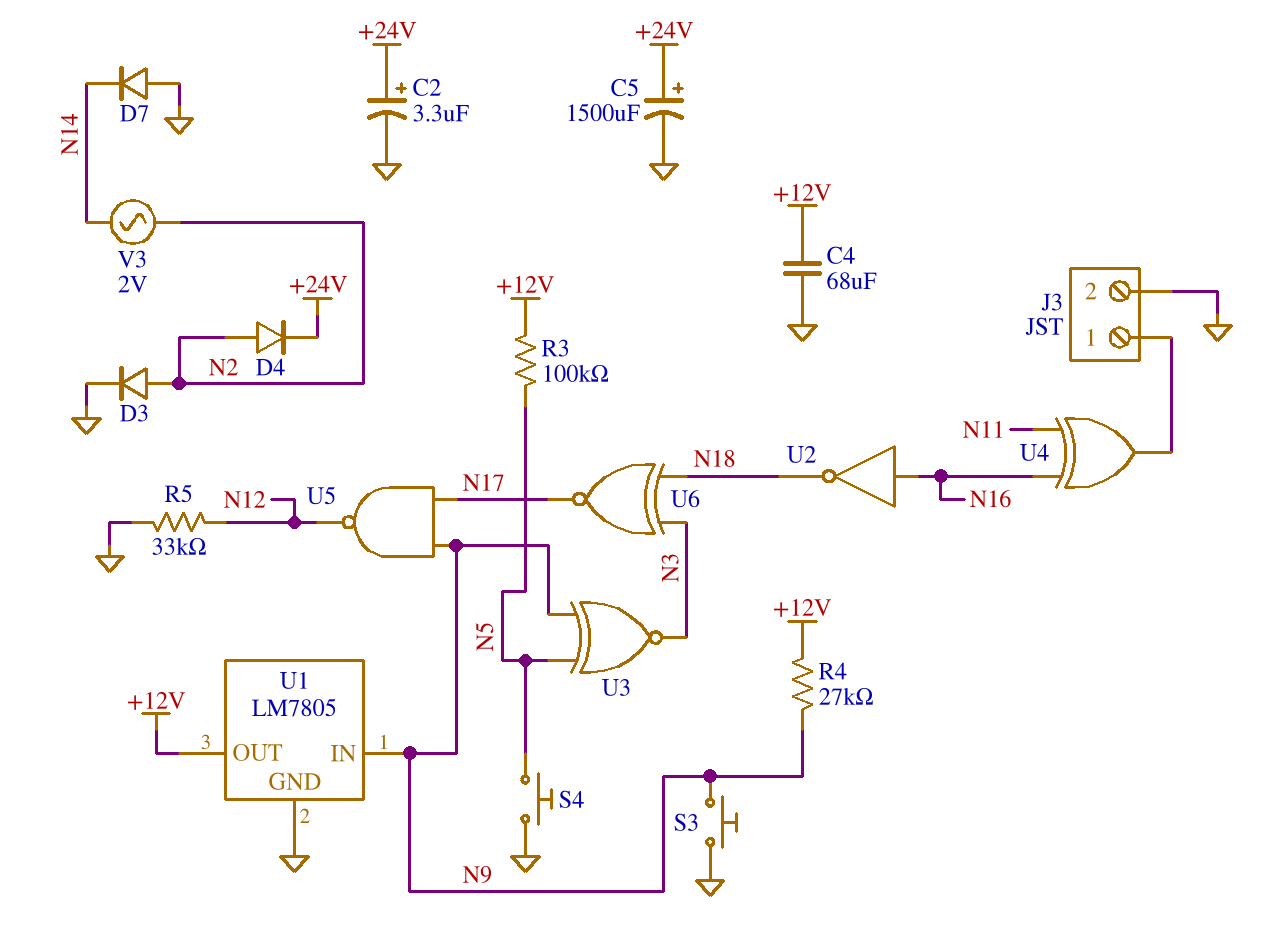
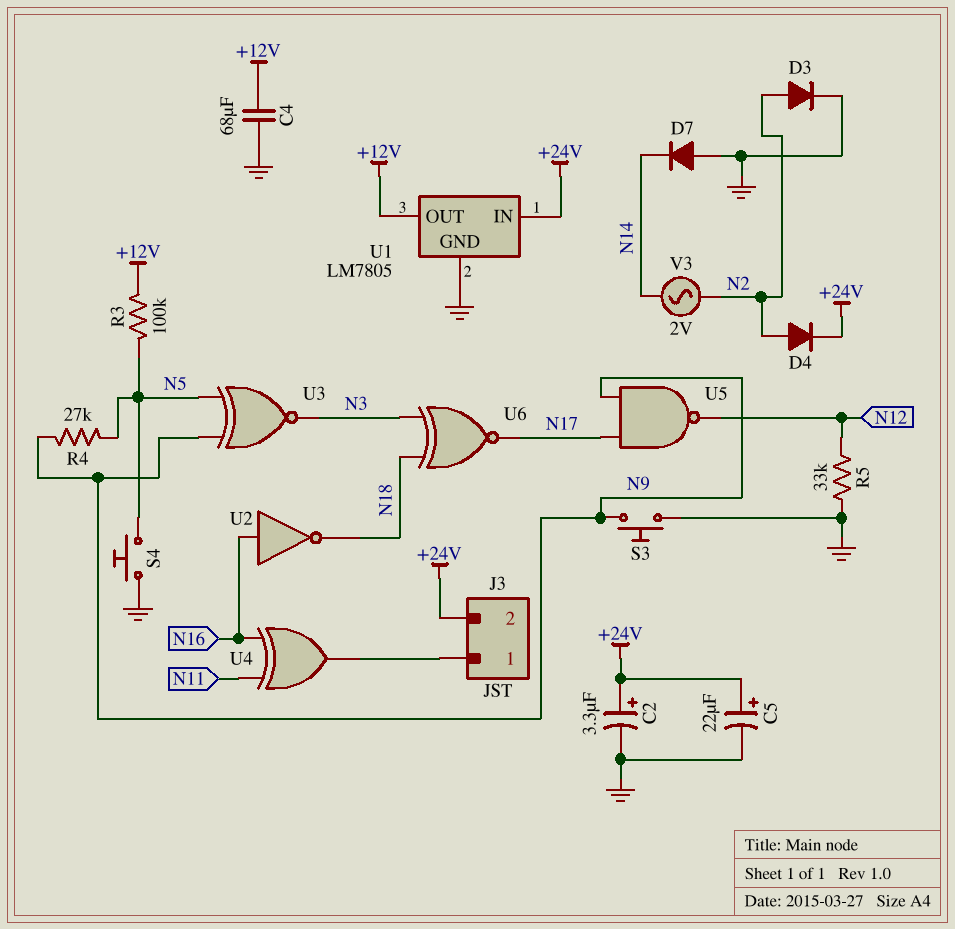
C5: 1500uF (plus +24V, minus GND) -> 22uF (plus +24V, minus GND)
J3 pin 2: GND -> +24V
R4: 27k (+12V, N9) -> 27k (N5, N9)
U1 pin IN: N9 -> +24V

